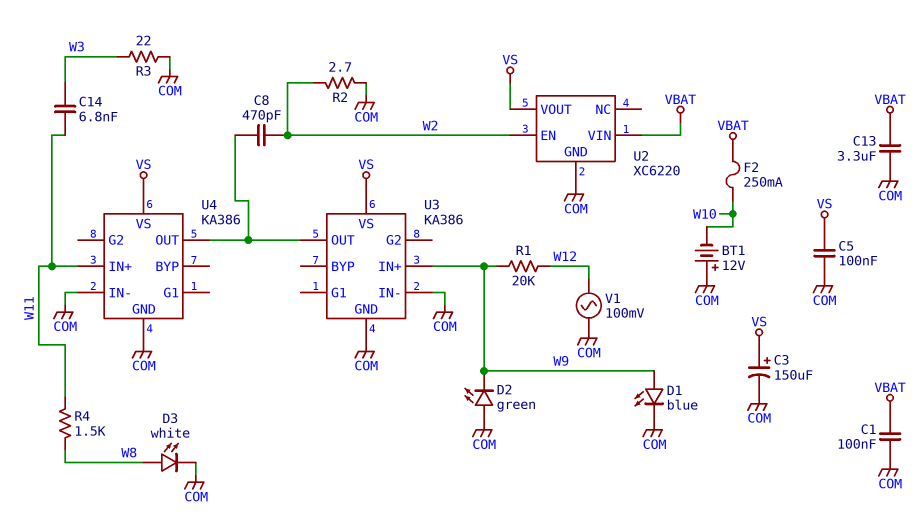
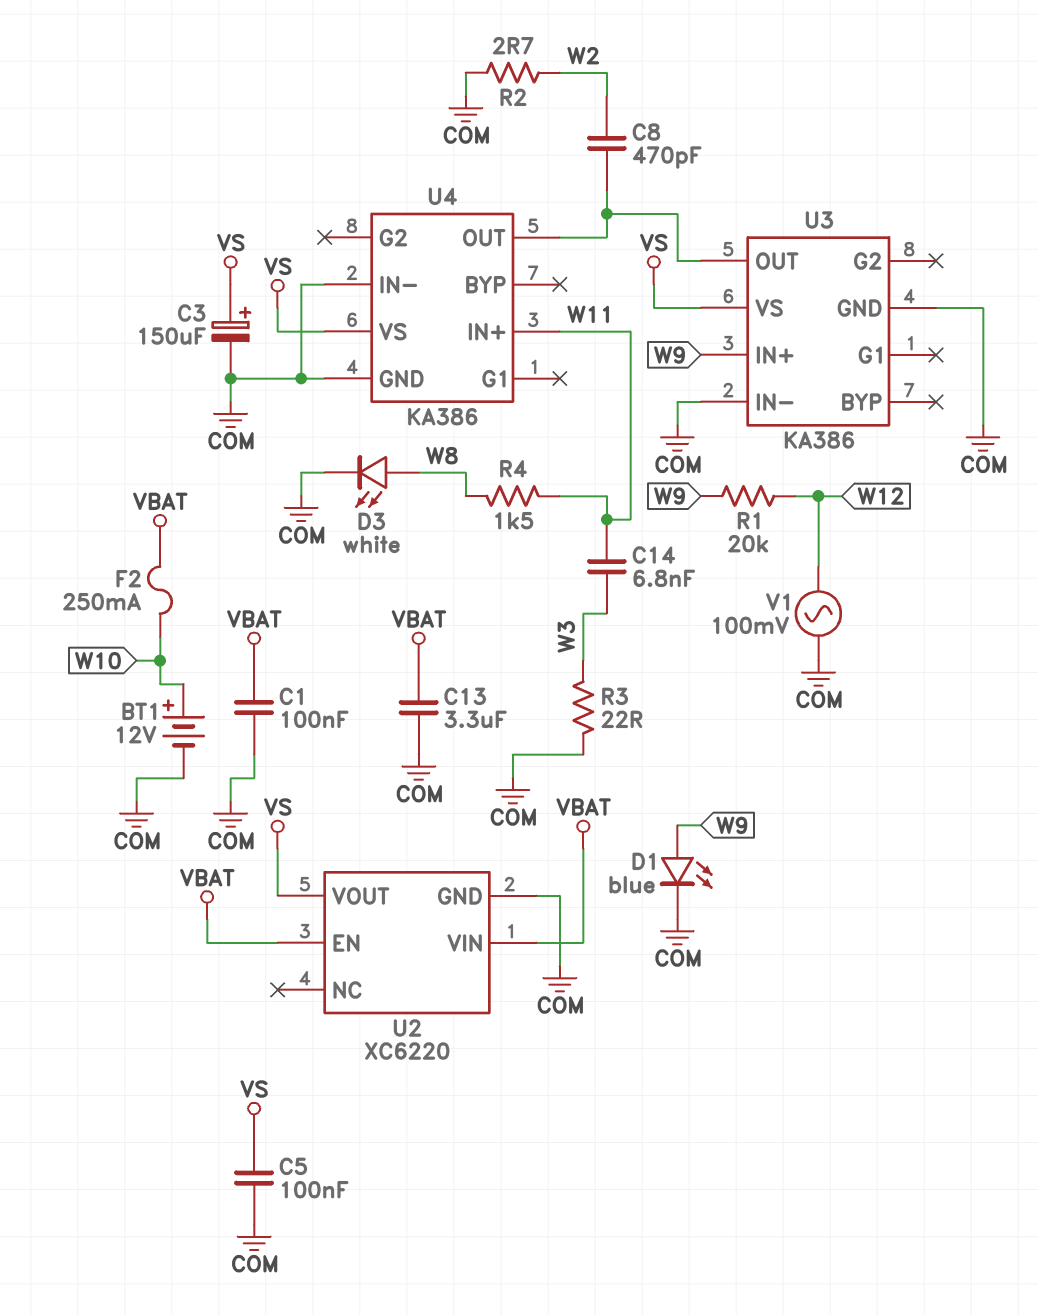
BT1: 12V (plus COM, minus W10) -> 12V (plus W10, minus COM)
D2: LED green (A COM, K W9) -> none
U2 pin EN: W2 -> VBAT

